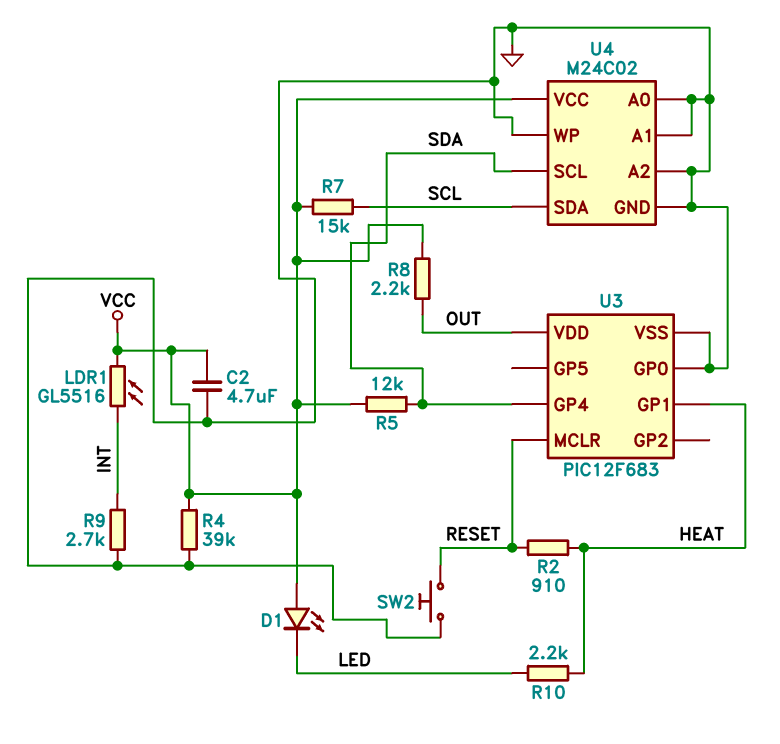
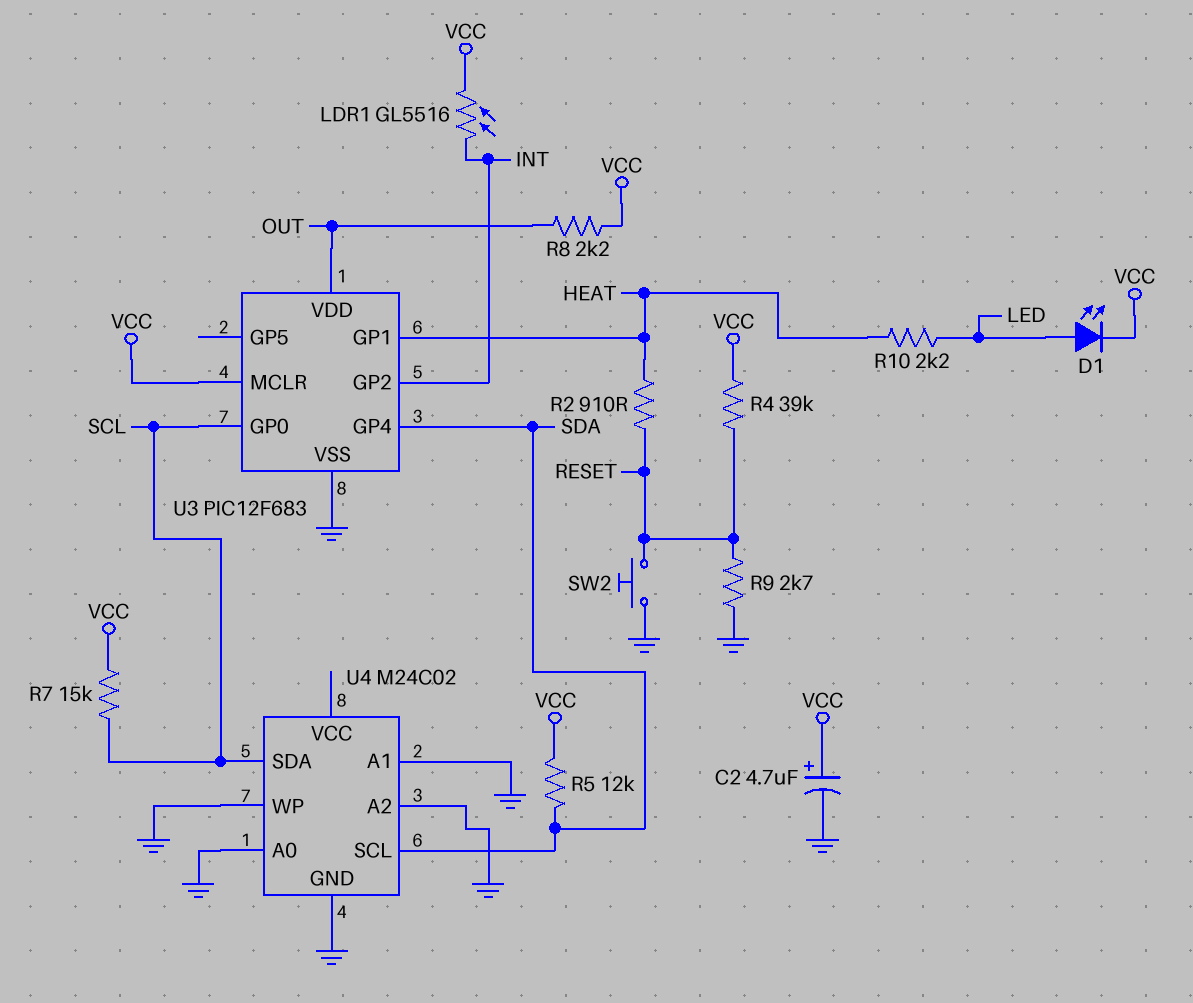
C2: 4.7uF (GND, VCC) -> 4.7uF (plus VCC, minus GND)
D1: LED (A VCC, K LED) -> LED (A LED, K VCC)
R4: 39k (GND, VCC) -> 39k (RESET, VCC)
R9: 2.7k (GND, INT) -> 2.7k (GND, RESET)
U3 pin GP0: GND -> SCL
U3 pin GP2: none -> INT
U3 pin MCLR: RESET -> VCC
U4 pin VCC: VCC -> none

